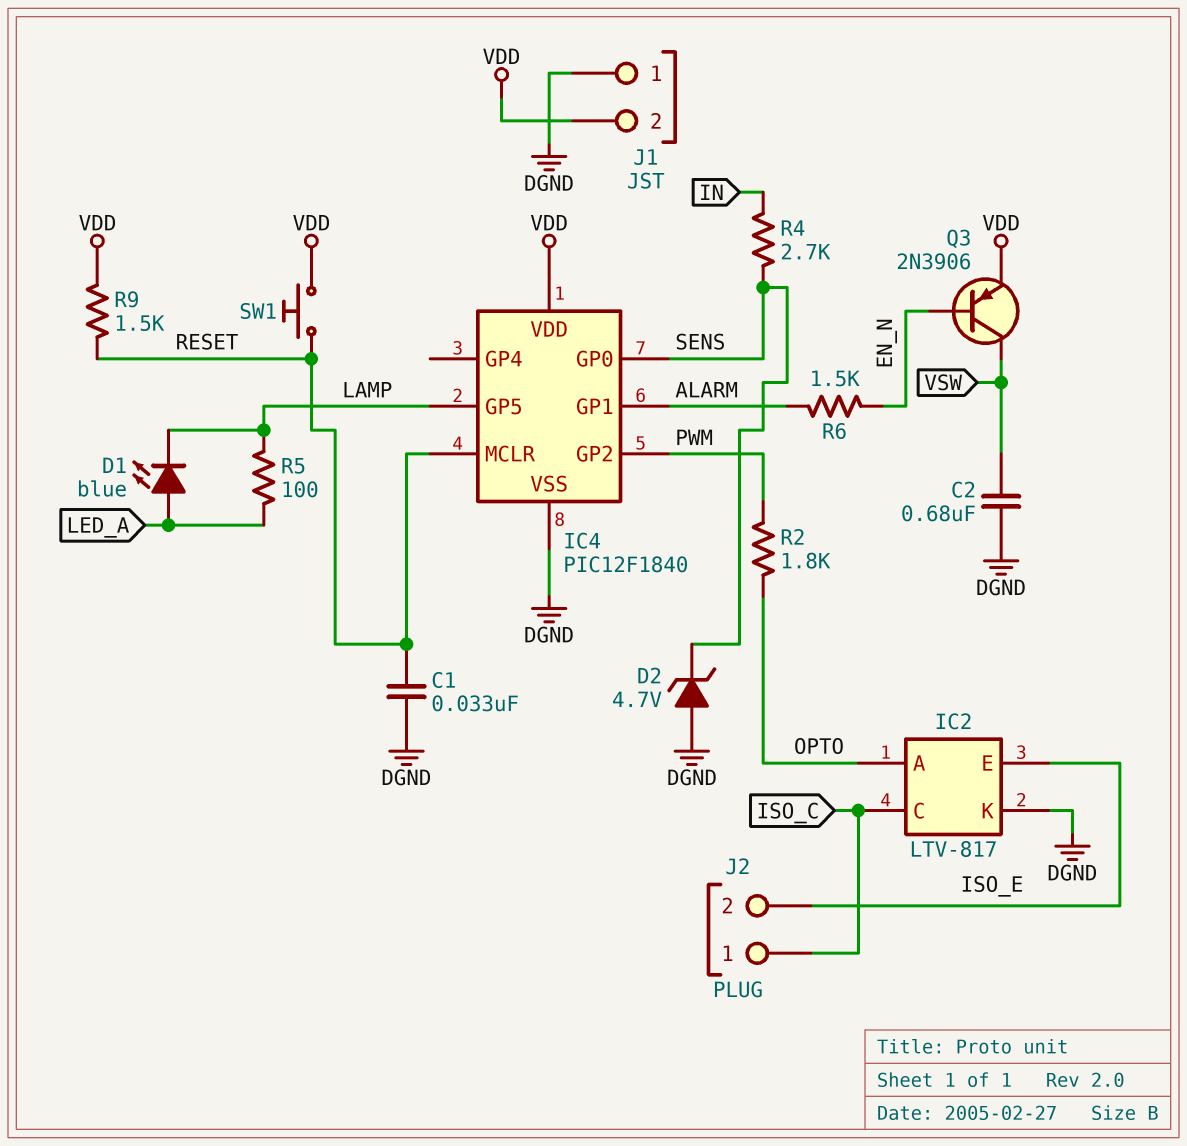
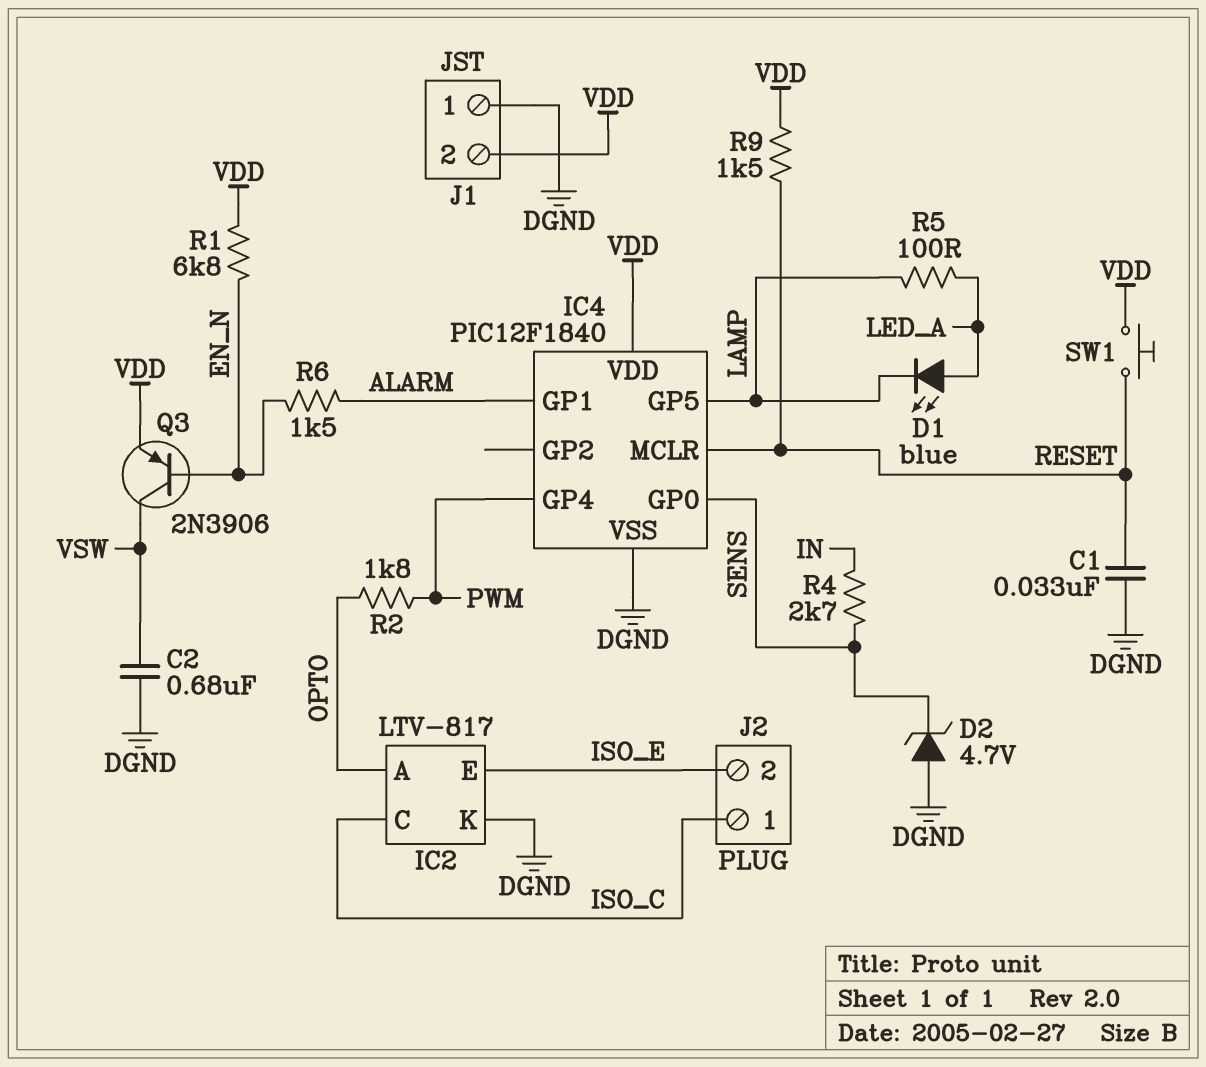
IC4 pin GP2: PWM -> none
IC4 pin GP4: none -> PWM
R1: none -> 6.8k (EN_N, VDD)

